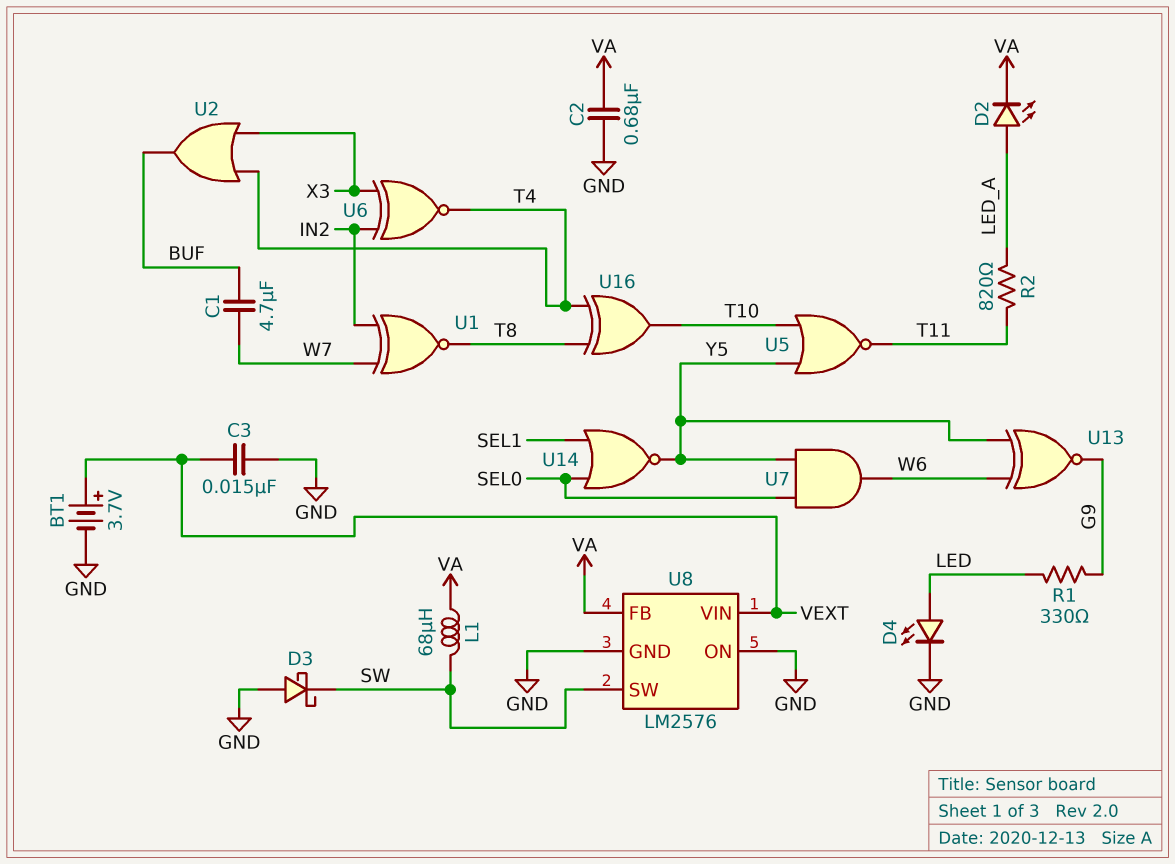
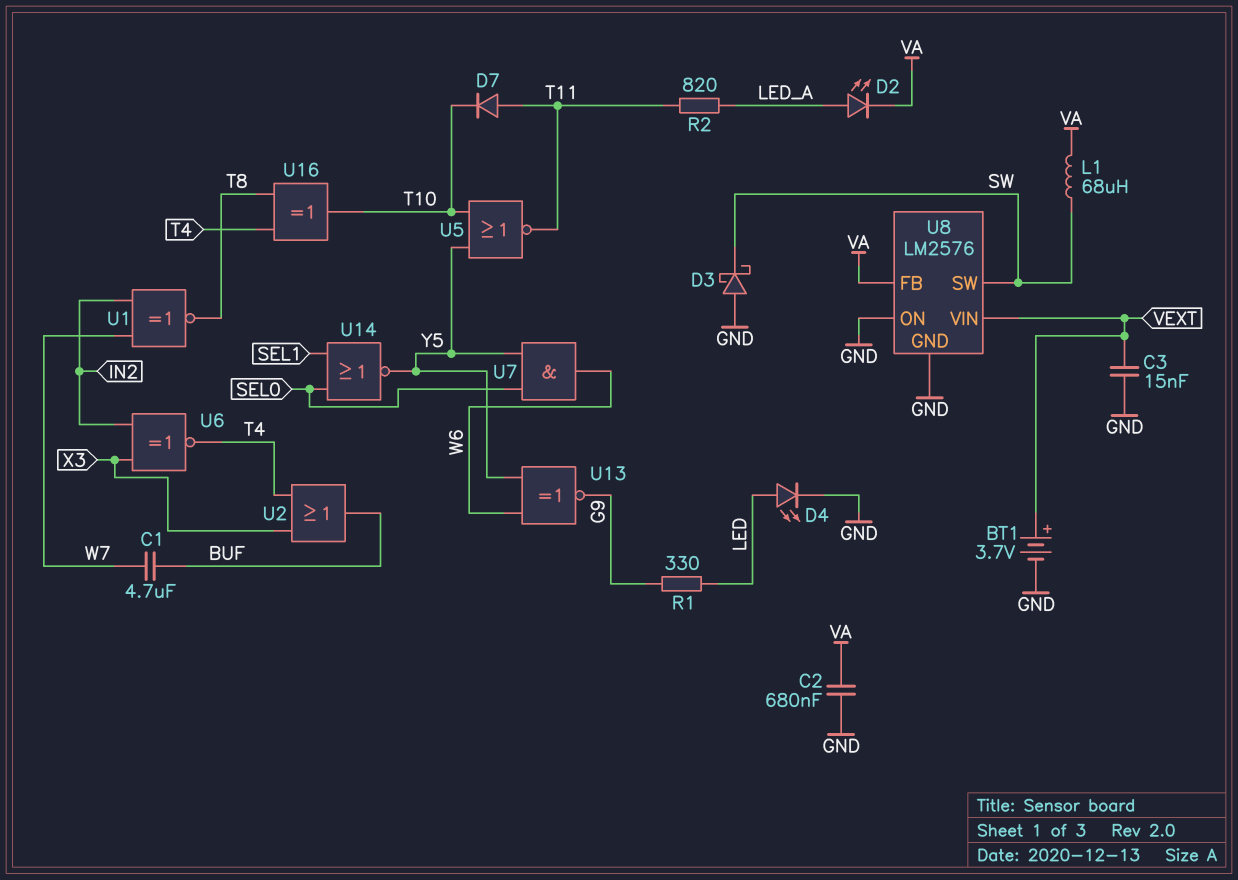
D7: none -> diode (A T11, K T10)

